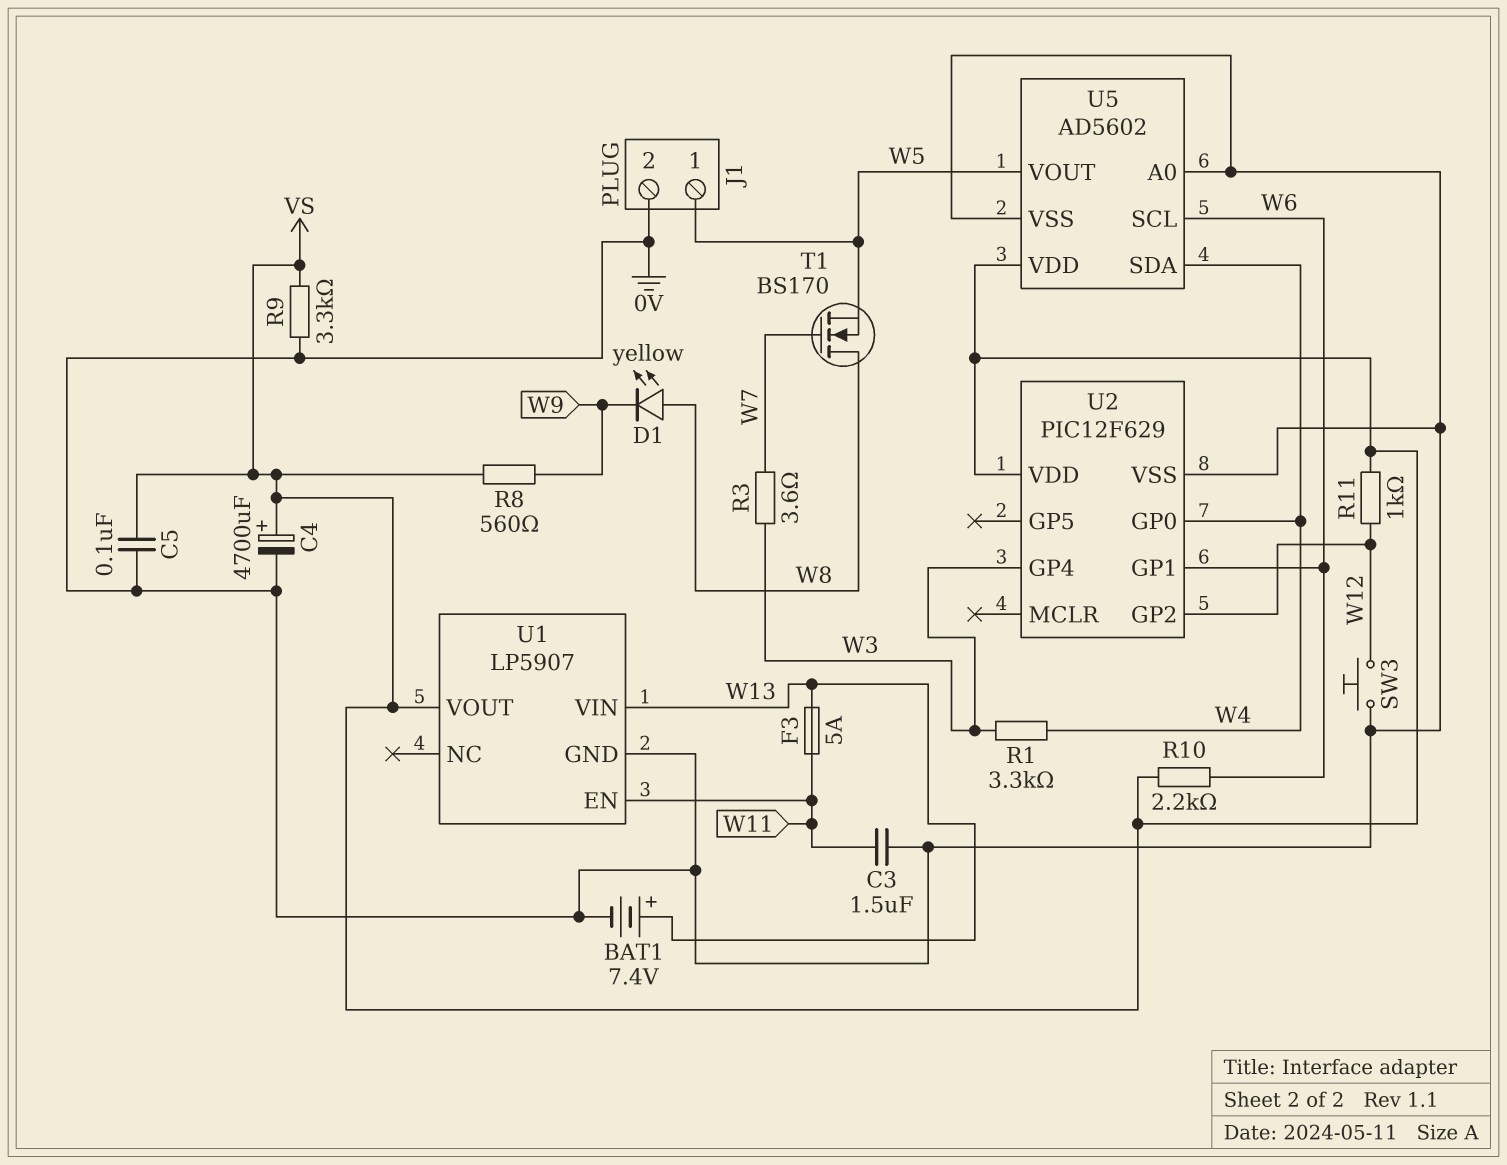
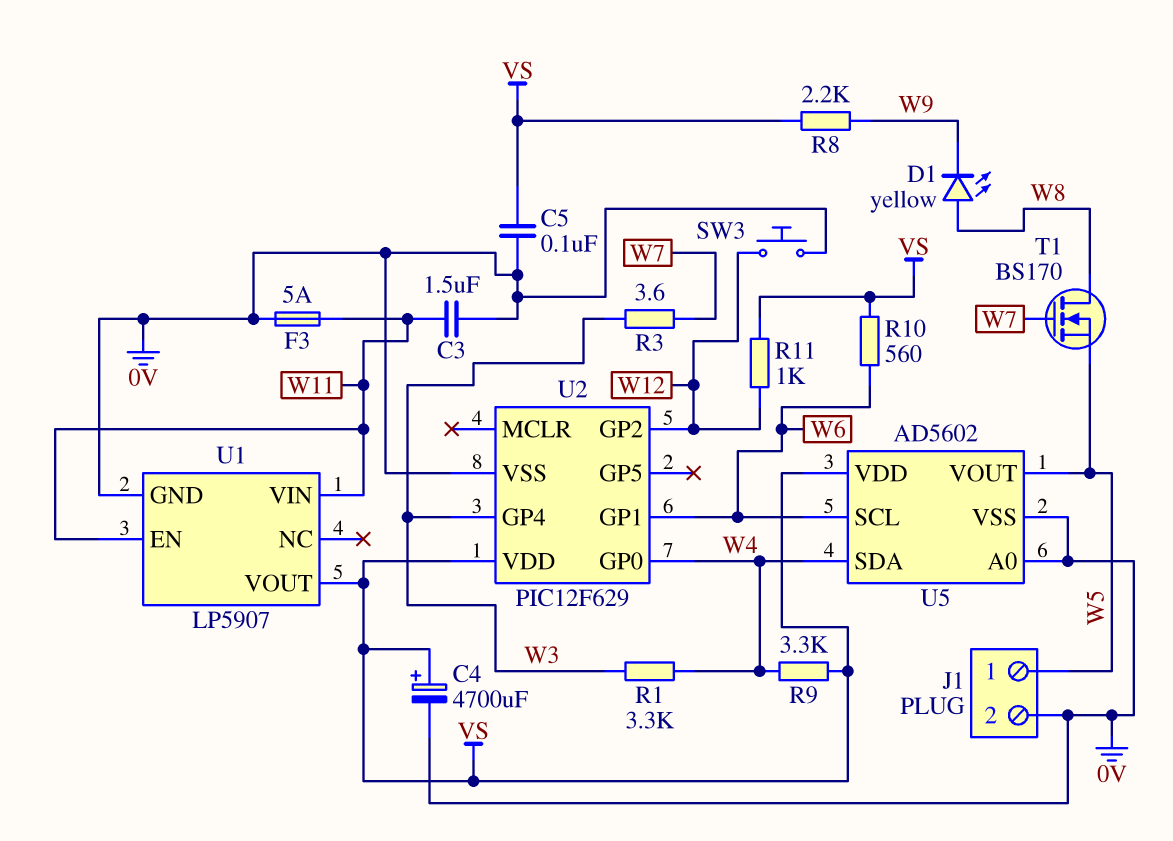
BAT1: 7.4V (plus W13, minus 0V) -> none
F3: 5A (W11, W13) -> 5A (0V, W11)
R8: 560 (VS, W9) -> 2.2k (VS, W9)
R9: 3.3k (0V, VS) -> 3.3k (VS, W4)
R10: 2.2k (VS, W6) -> 560 (VS, W6)
U1 pin VIN: W13 -> W11

